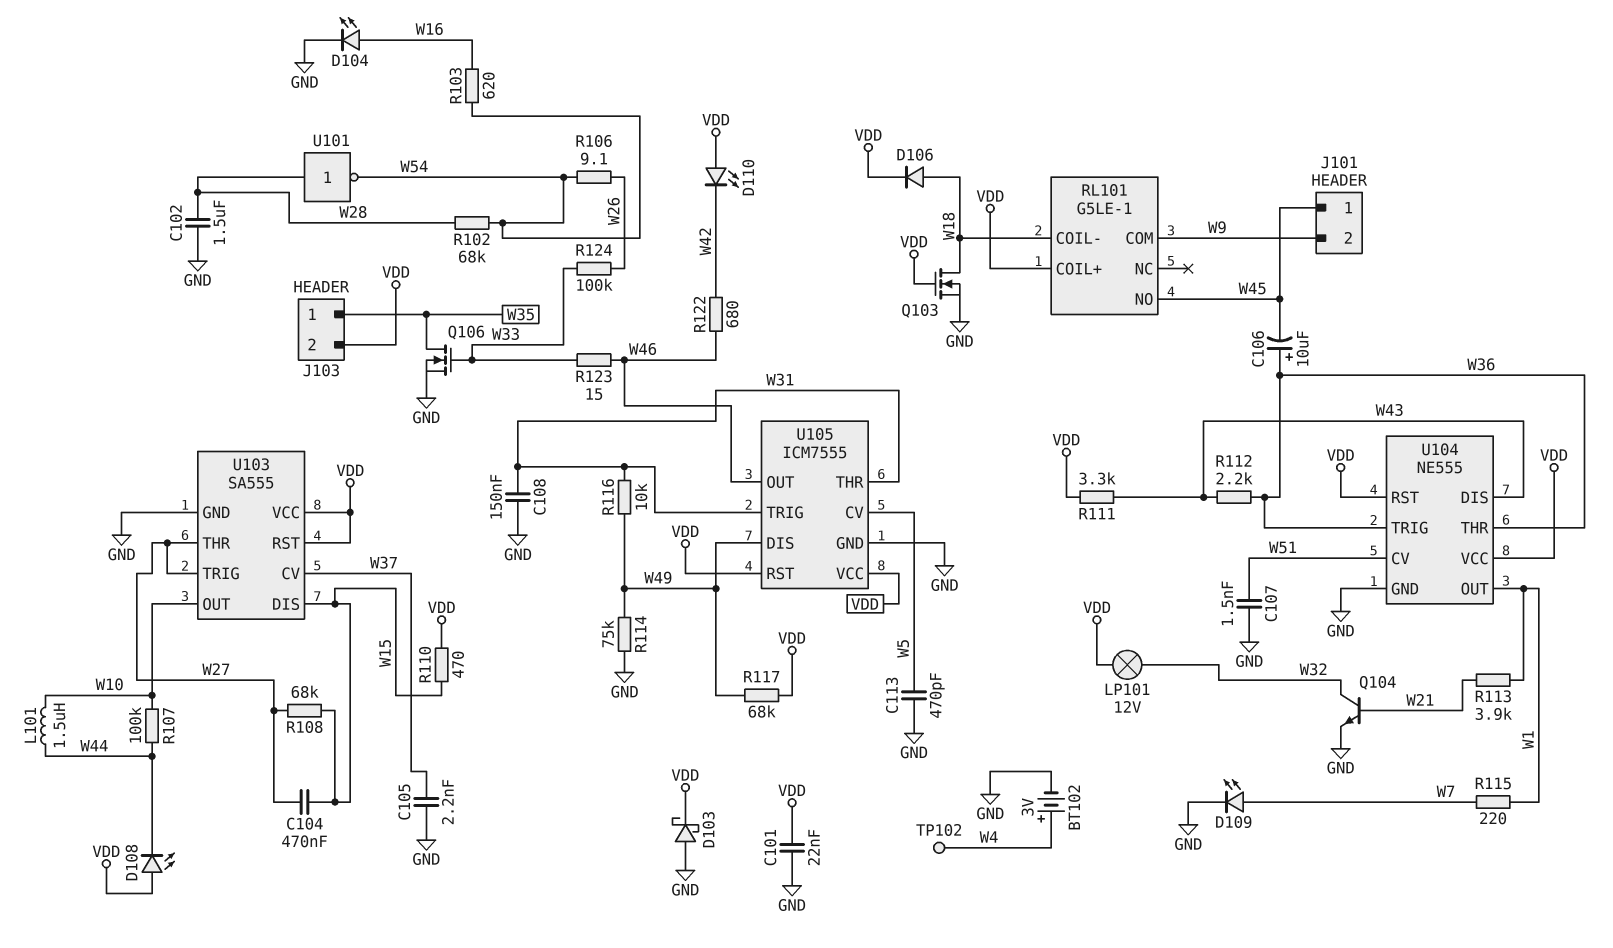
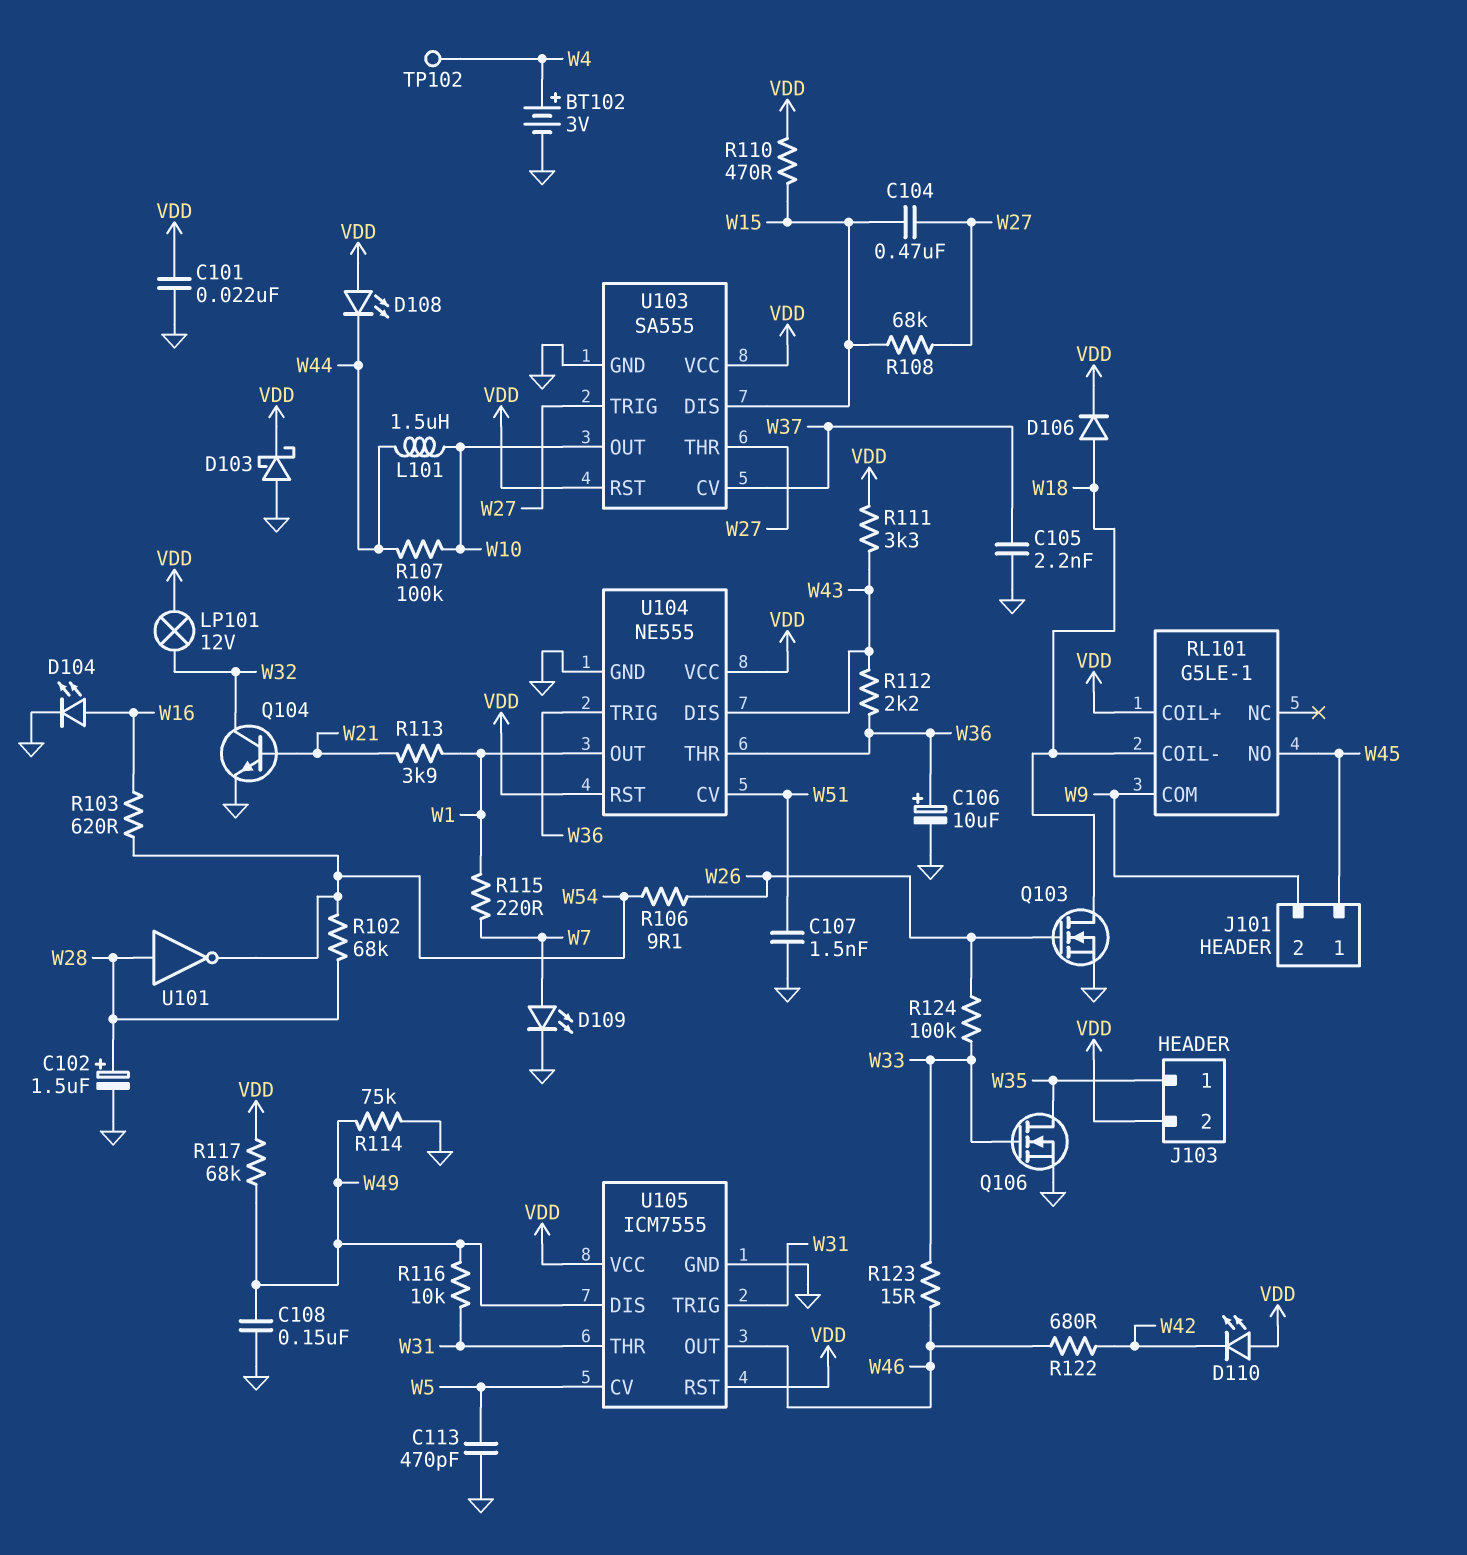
C102: 1.5uF (GND, W28) -> 1.5uF (plus W28, minus GND)
C106: 10uF (plus W36, minus W45) -> 10uF (plus W36, minus GND)
C108: 150nF (GND, W31) -> 150nF (GND, W49)
Q103: NMOS (G VDD, D W18, S GND) -> NMOS (G W26, D W18, S GND)

